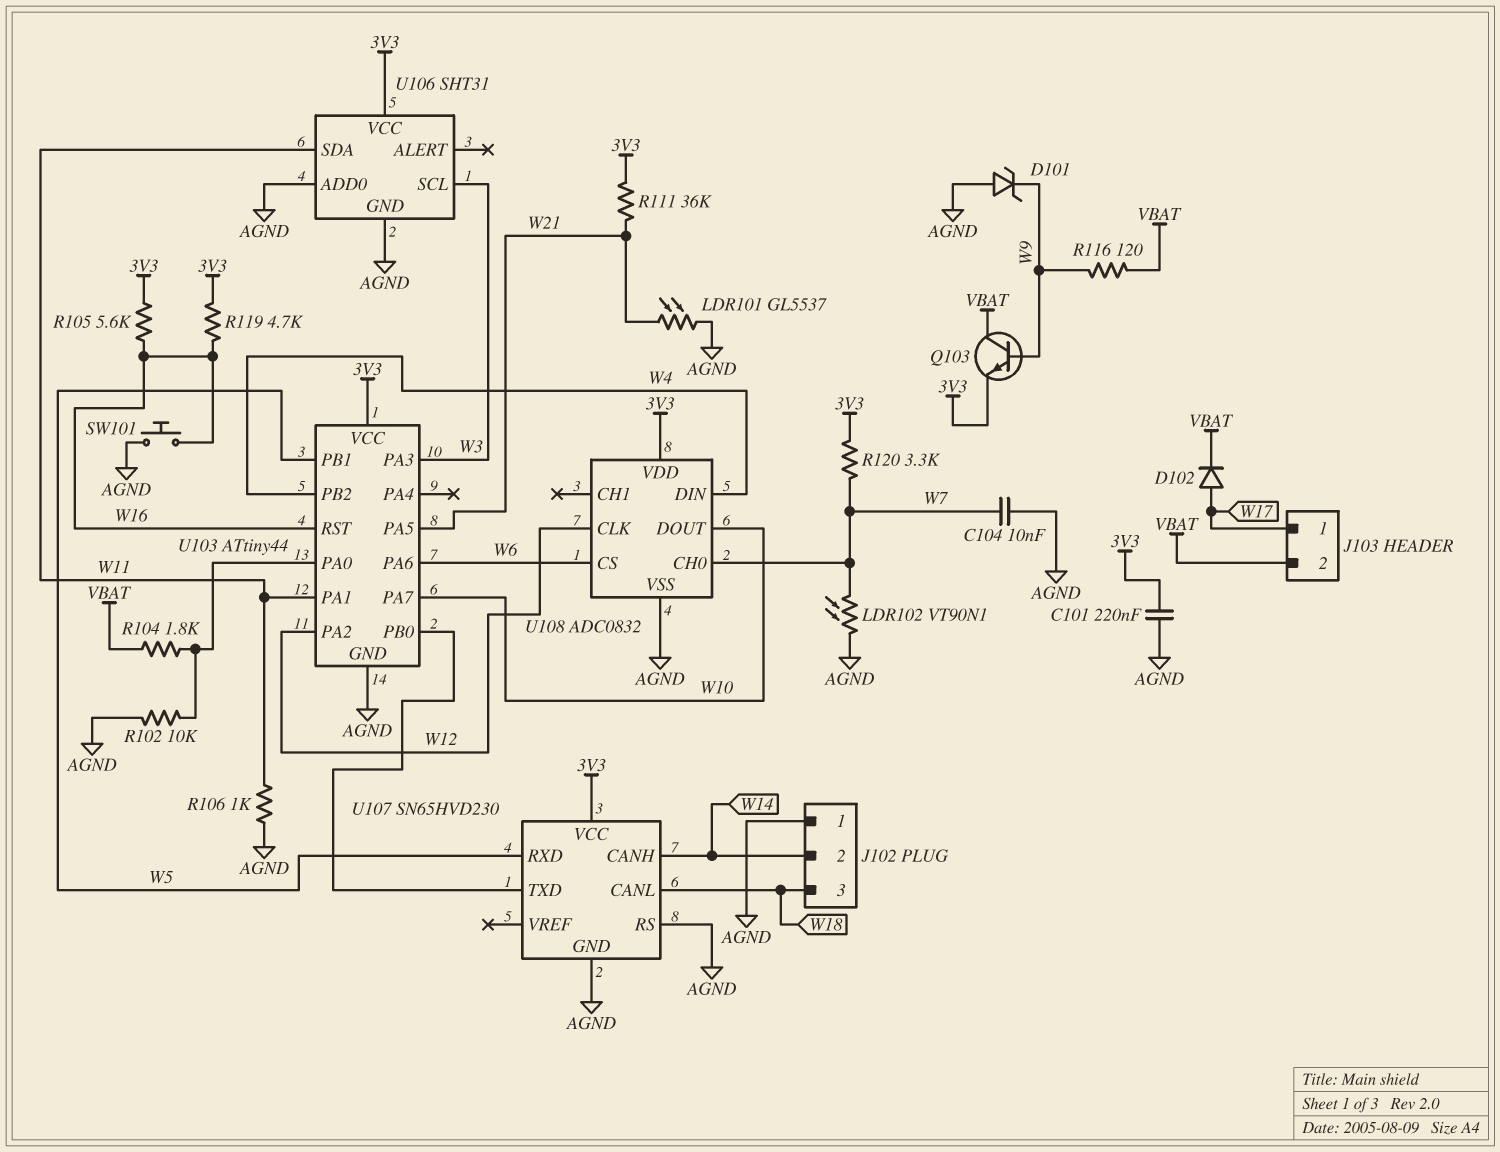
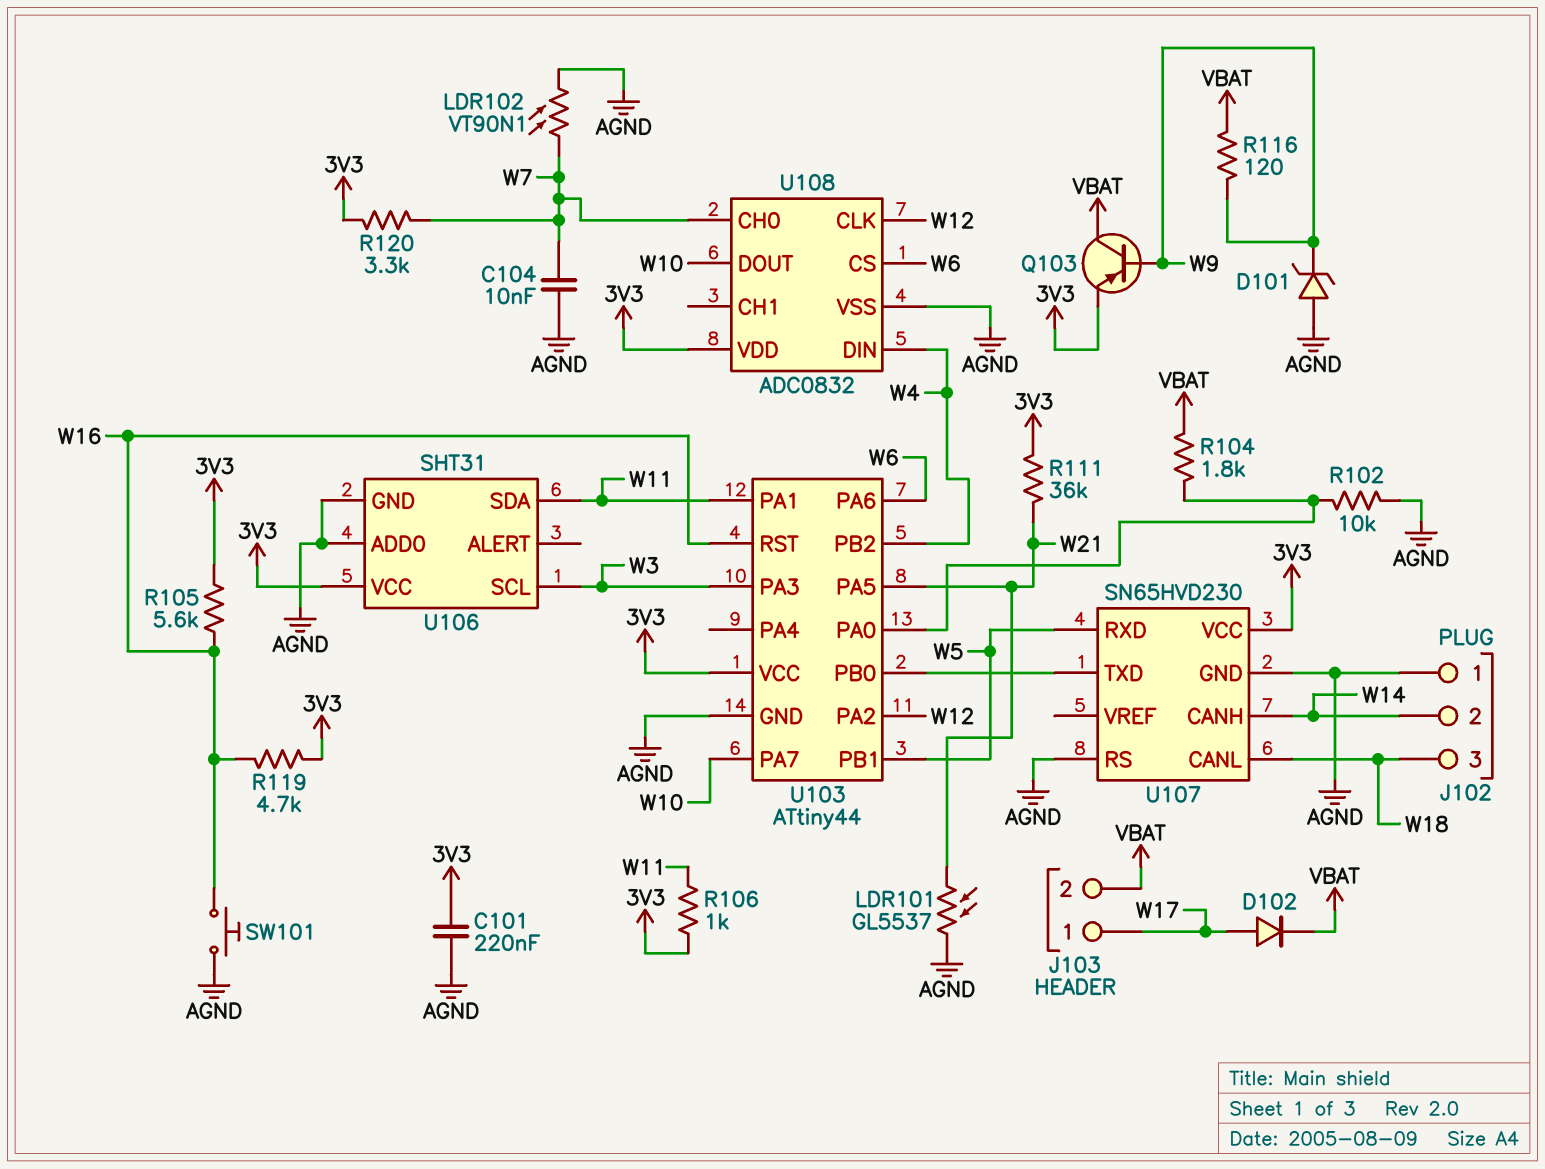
Q103: NPN (B W9, C VBAT, E 3V3) -> PNP (B W9, C VBAT, E 3V3)
R106: 1k (AGND, W11) -> 1k (3V3, W11)

